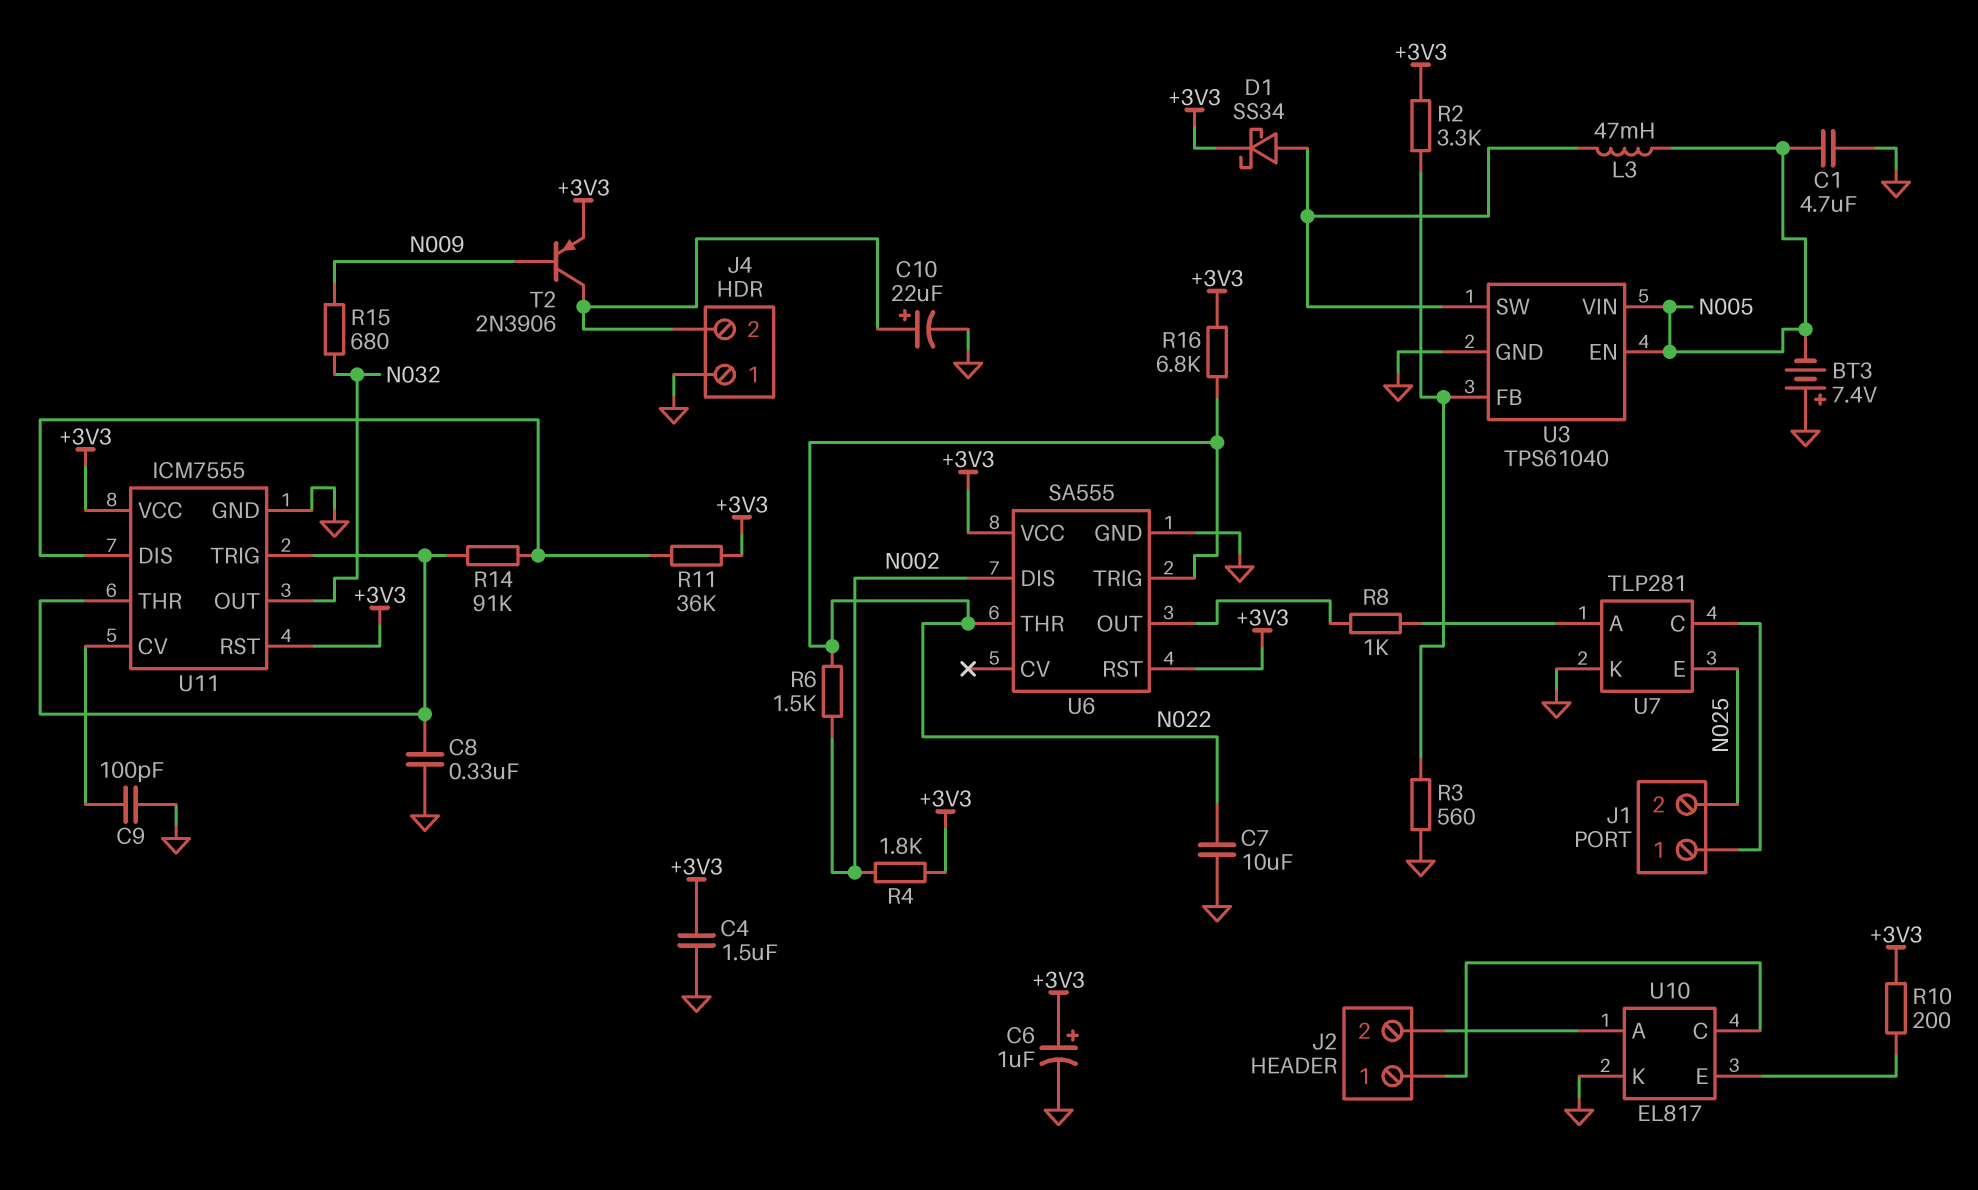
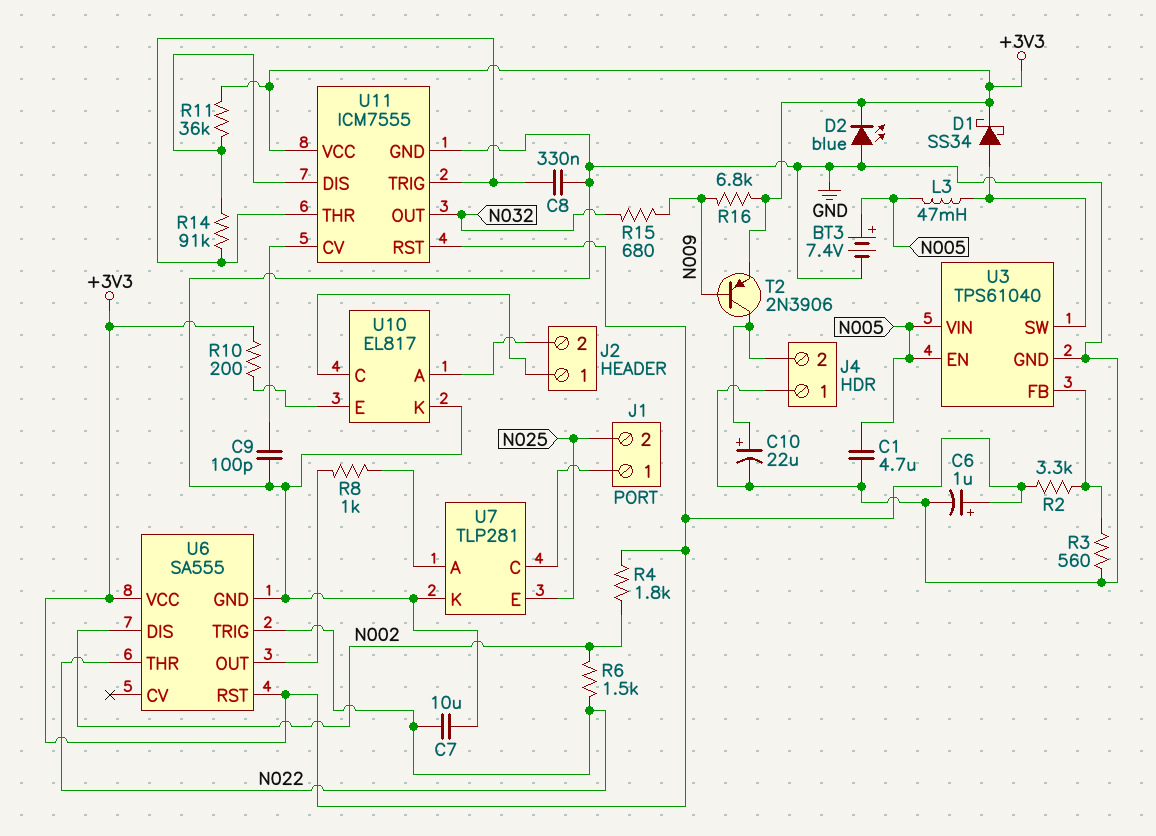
BT3: 7.4V (plus GND, minus N005) -> 7.4V (plus N005, minus GND)
C4: 1.5uF (+3V3, GND) -> none
D2: none -> LED blue (A GND, K +3V3)
R16: 6.8k (+3V3, N022) -> 6.8k (+3V3, N009)

